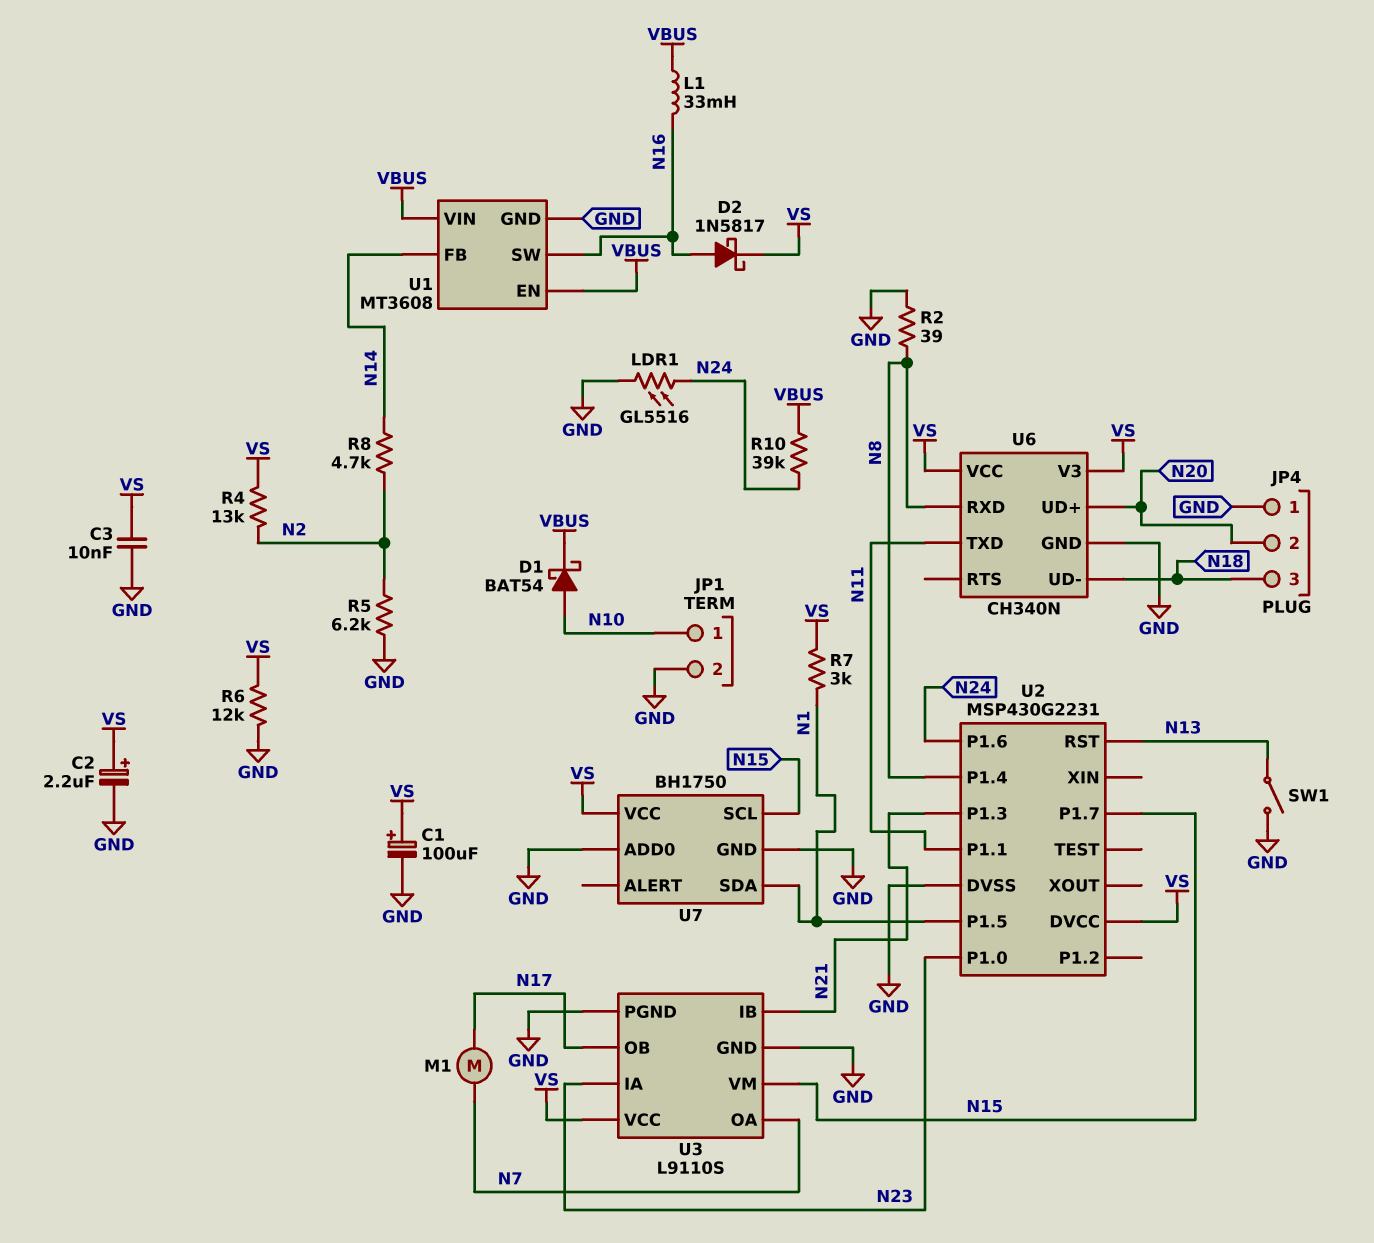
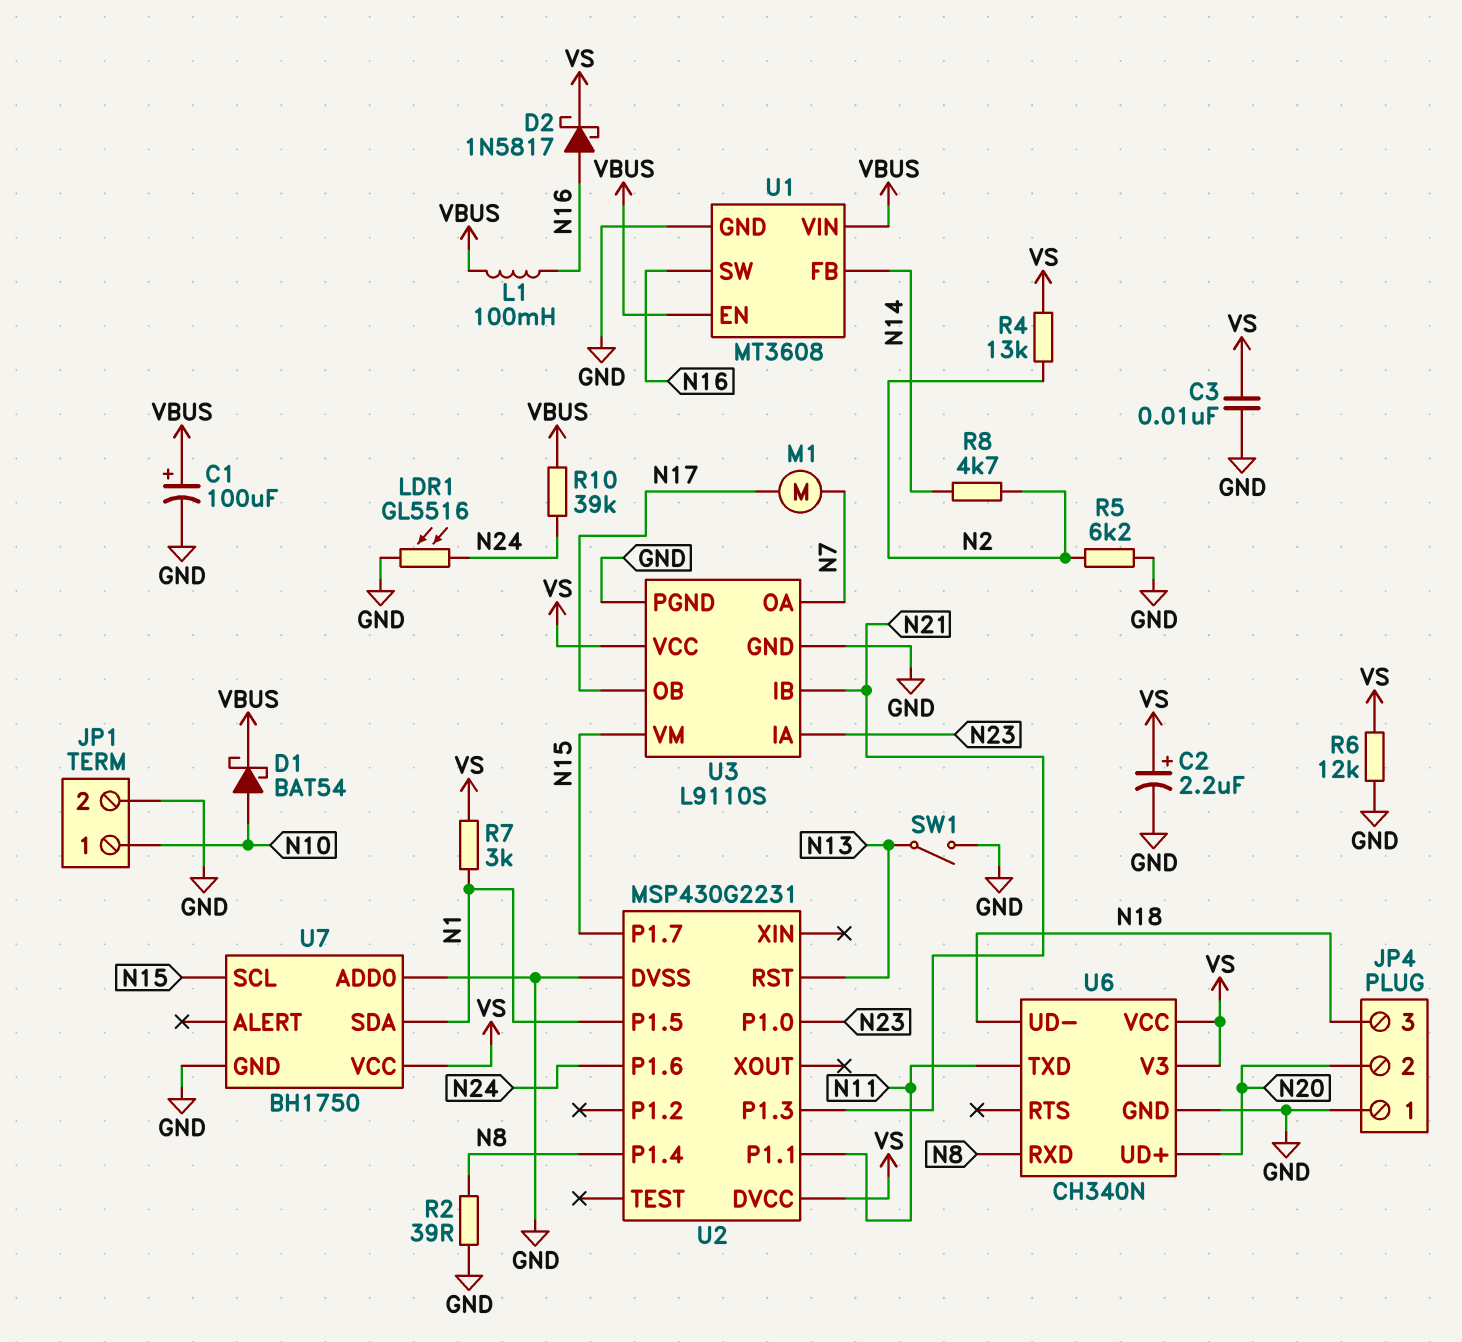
C1: 100uF (plus VS, minus GND) -> 100uF (plus VBUS, minus GND)
L1: 33mH (N16, VBUS) -> 100mH (N16, VBUS)

